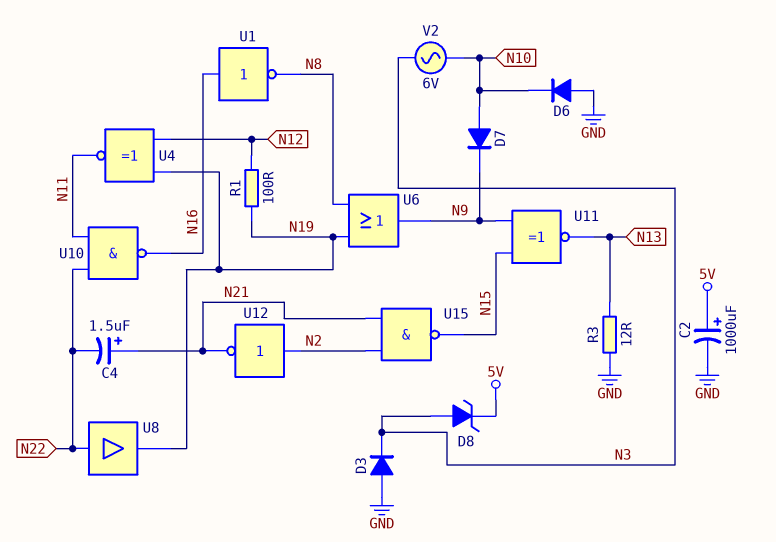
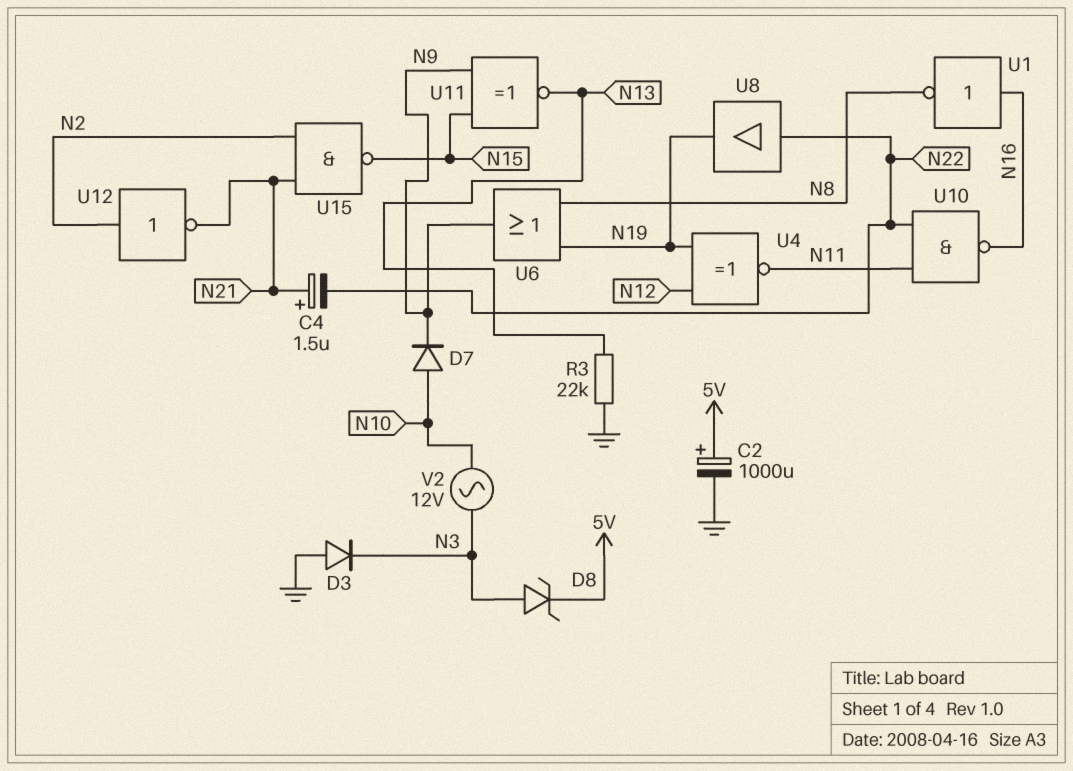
D6: diode (A GND, K N10) -> none
R1: 100 (N12, N19) -> none
R3: 12 (GND, N13) -> 22k (GND, N13)
V2: AC 6V (N3, N10) -> AC 12V (N3, N10)

